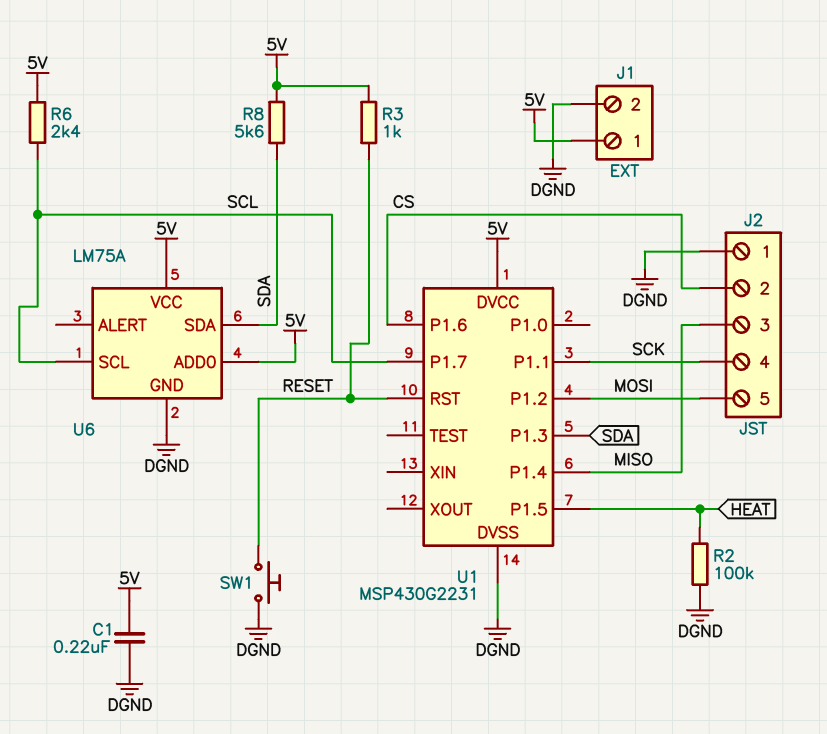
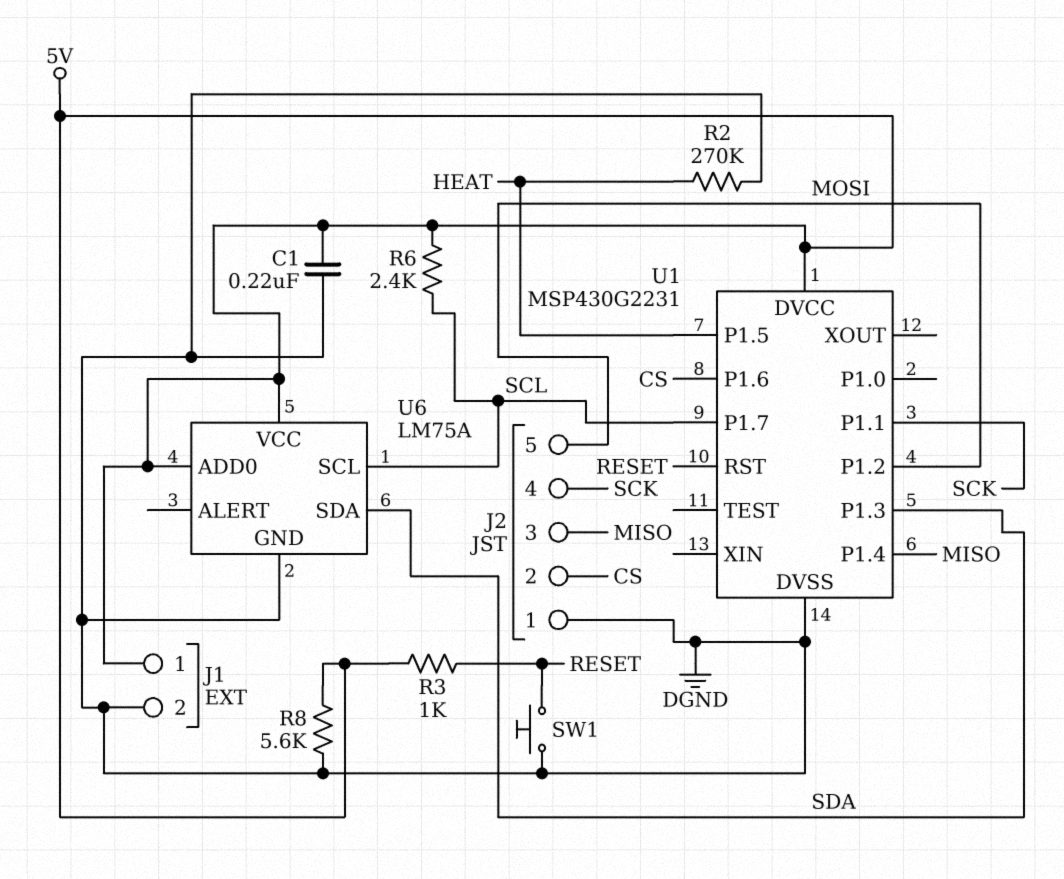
R2: 100k (DGND, HEAT) -> 270k (DGND, HEAT)
R8: 5.6k (5V, SDA) -> 5.6k (5V, DGND)

